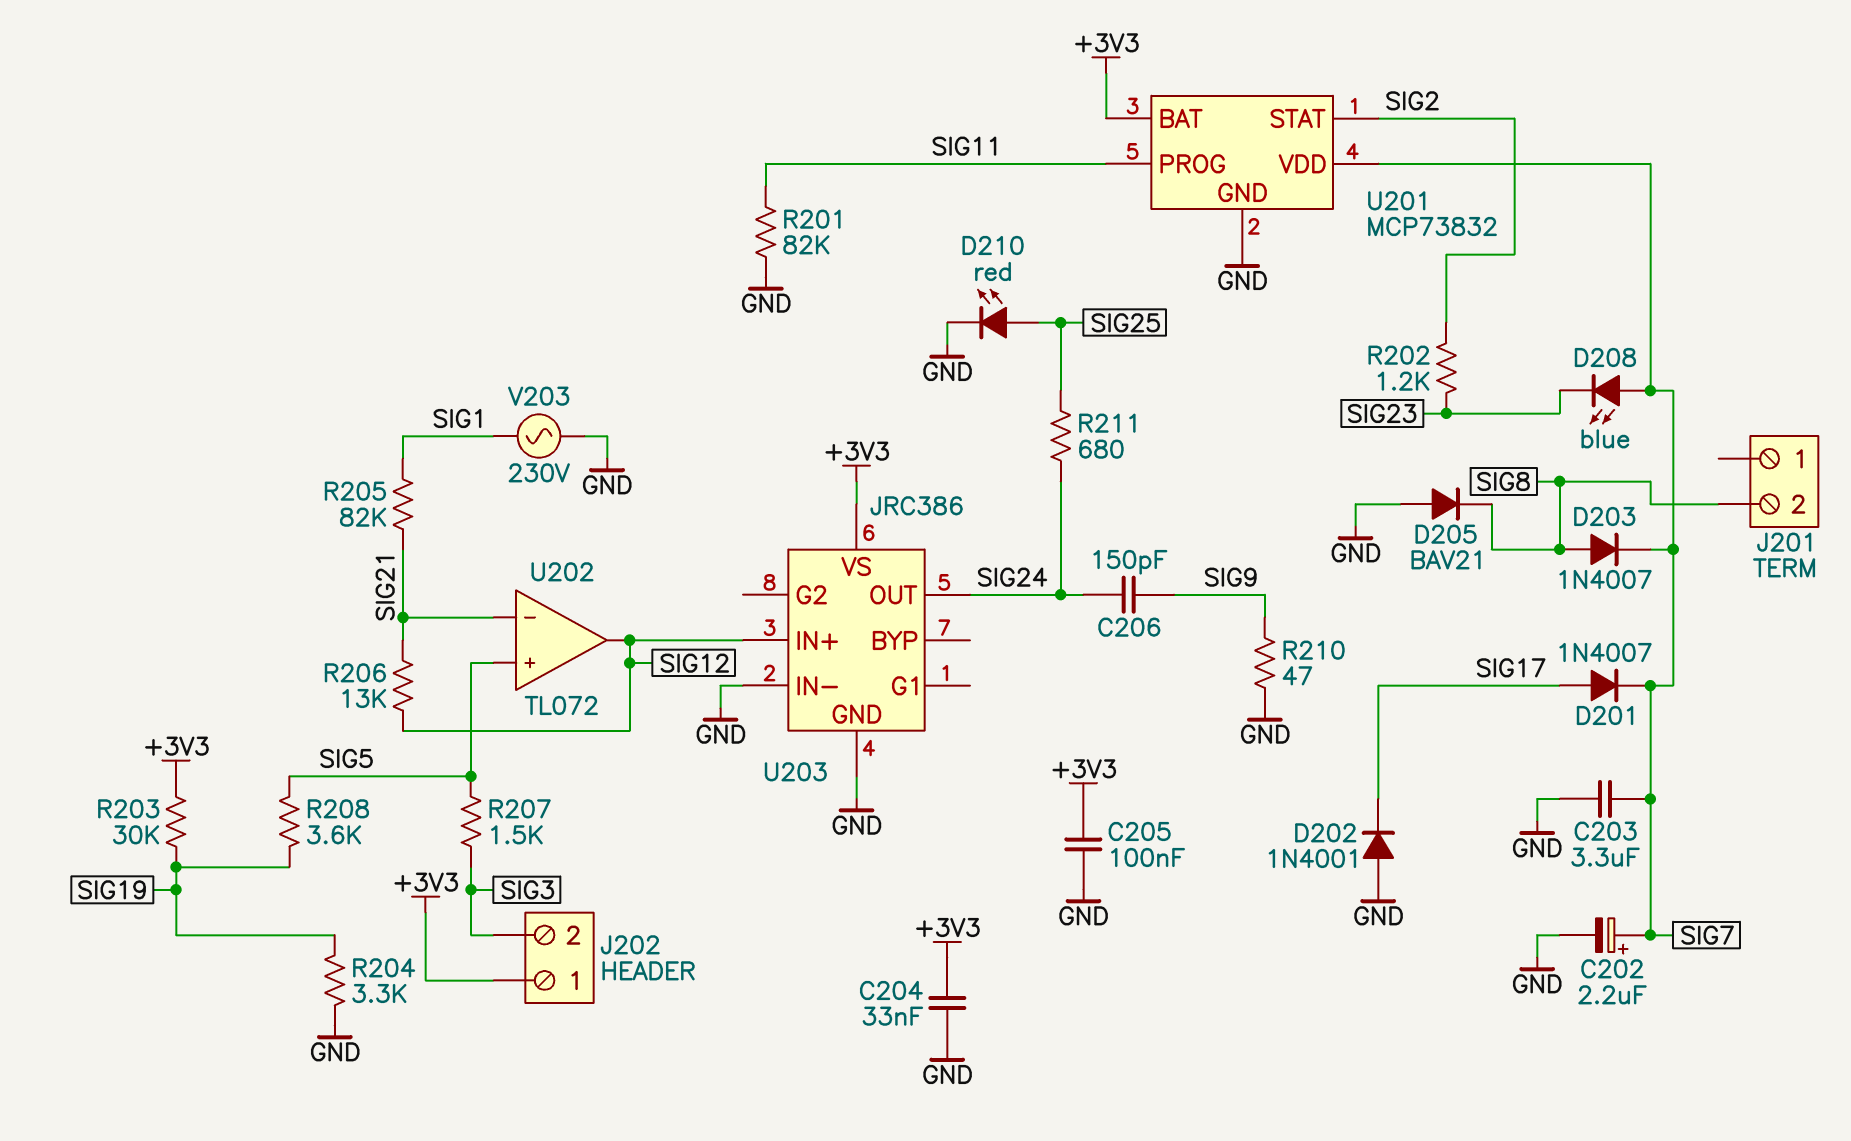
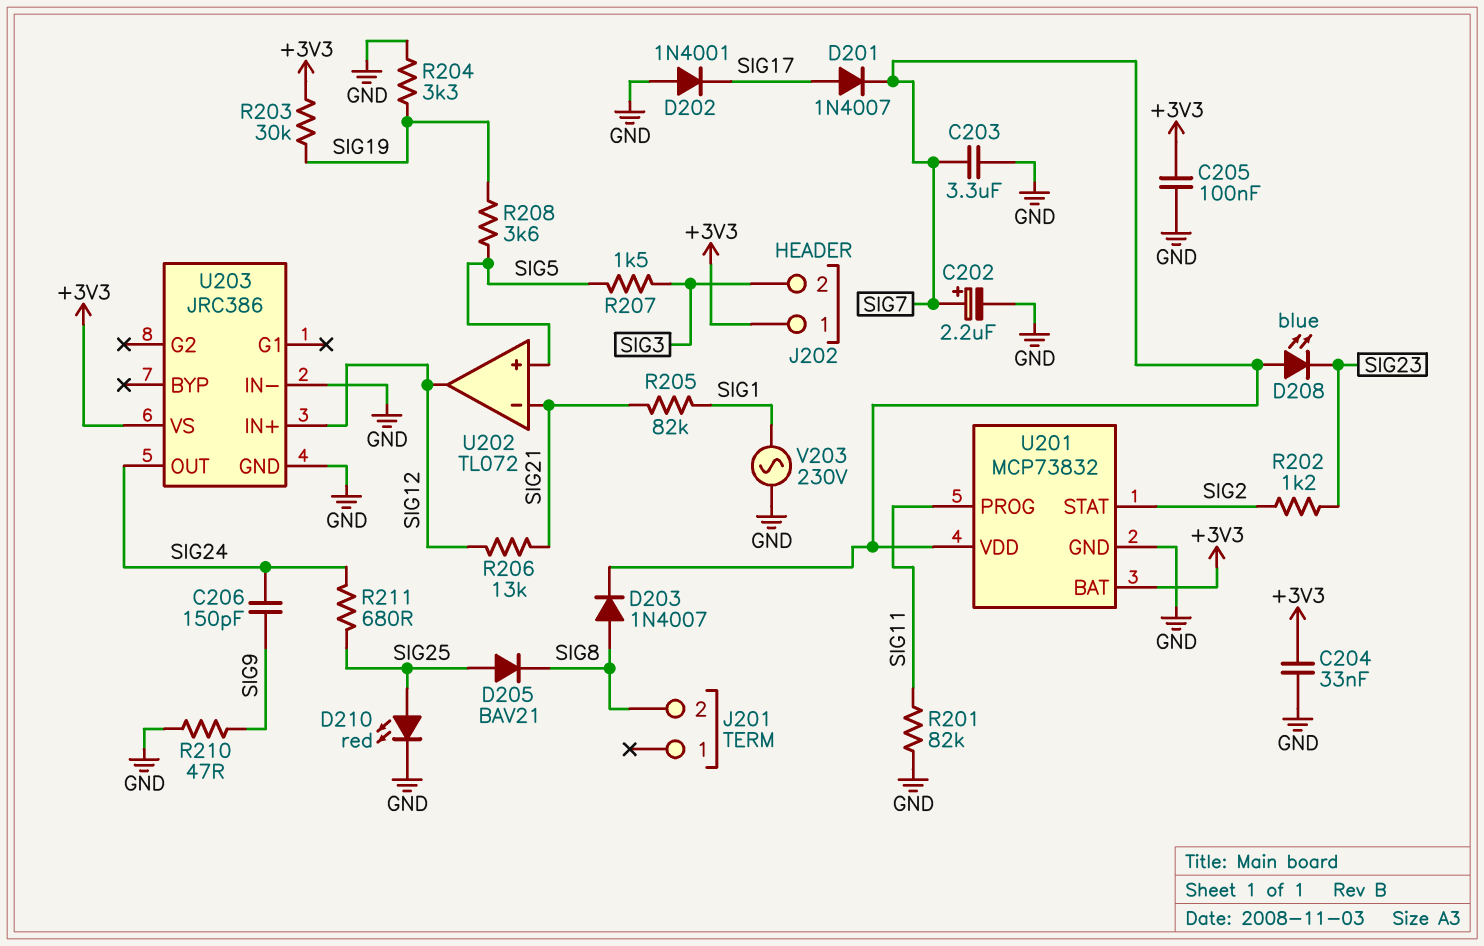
D205: diode BAV21 (A GND, K SIG8) -> diode BAV21 (A SIG25, K SIG8)

